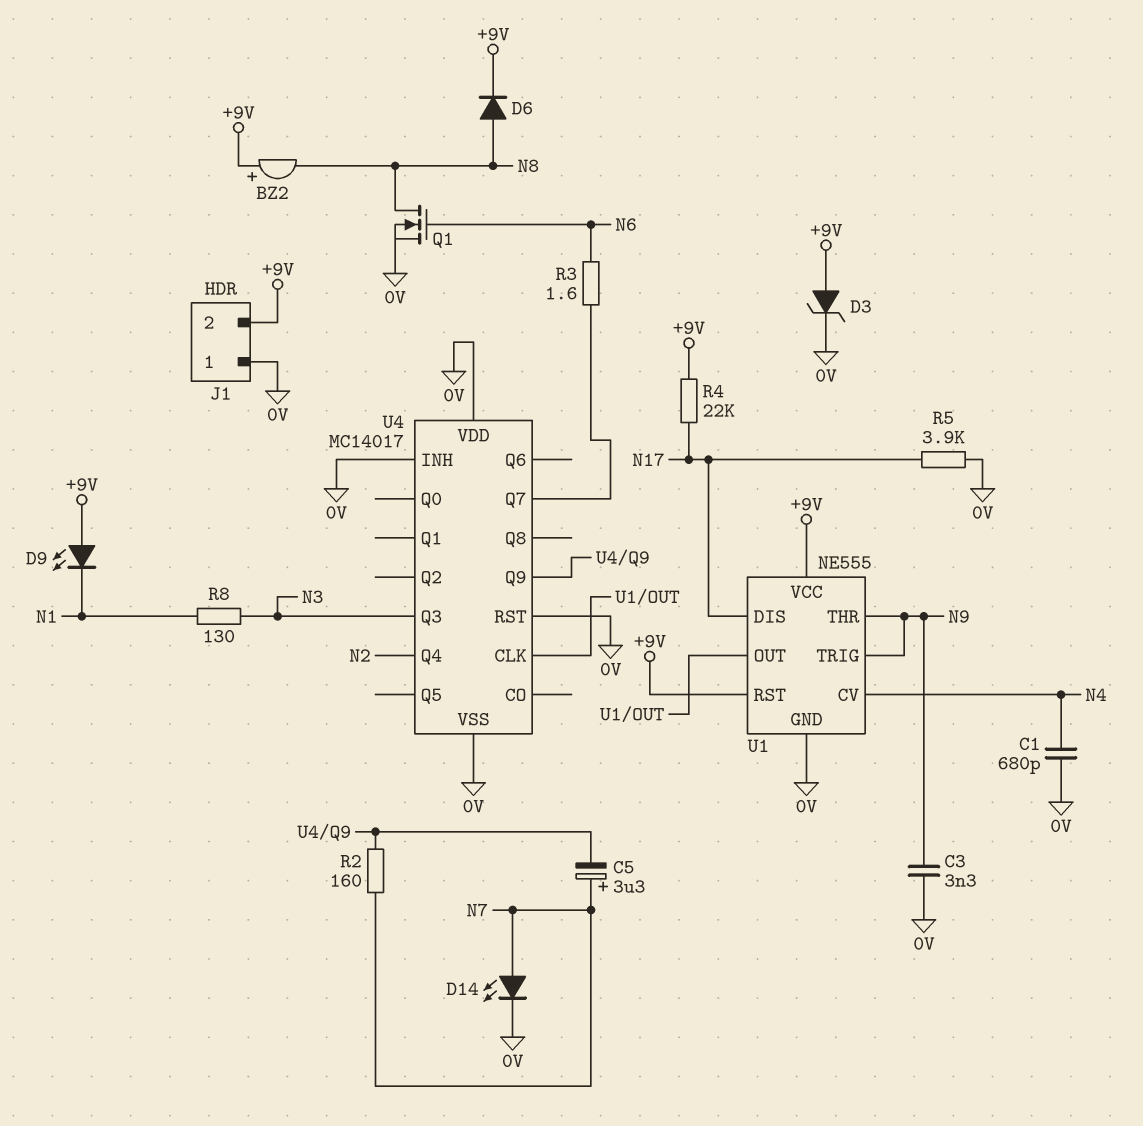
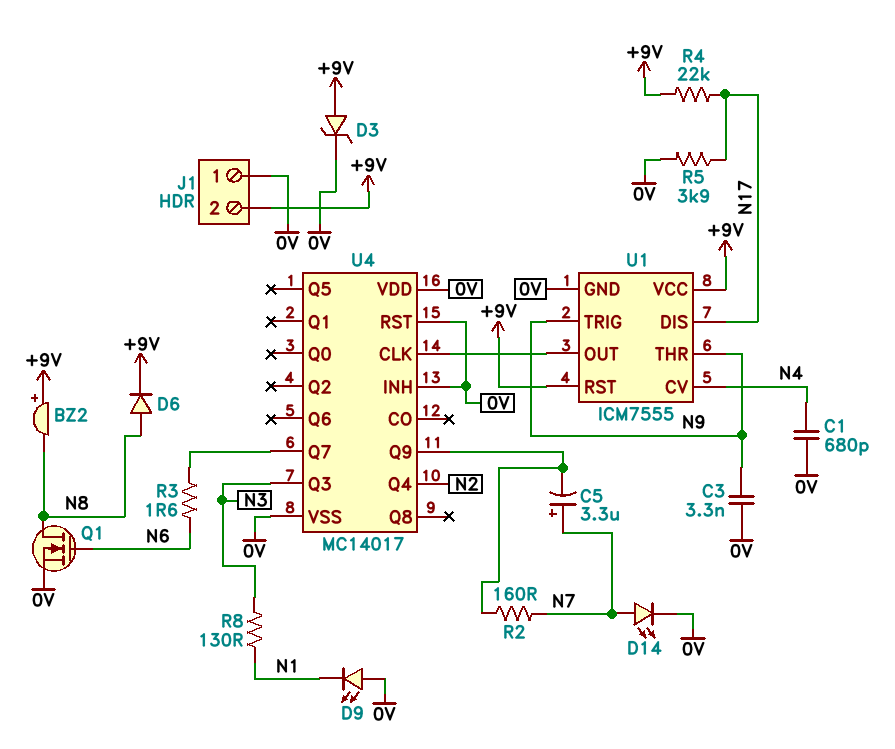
D9: LED (A +9V, K N1) -> LED (A 0V, K N1)
U1: NE555 -> ICM7555

